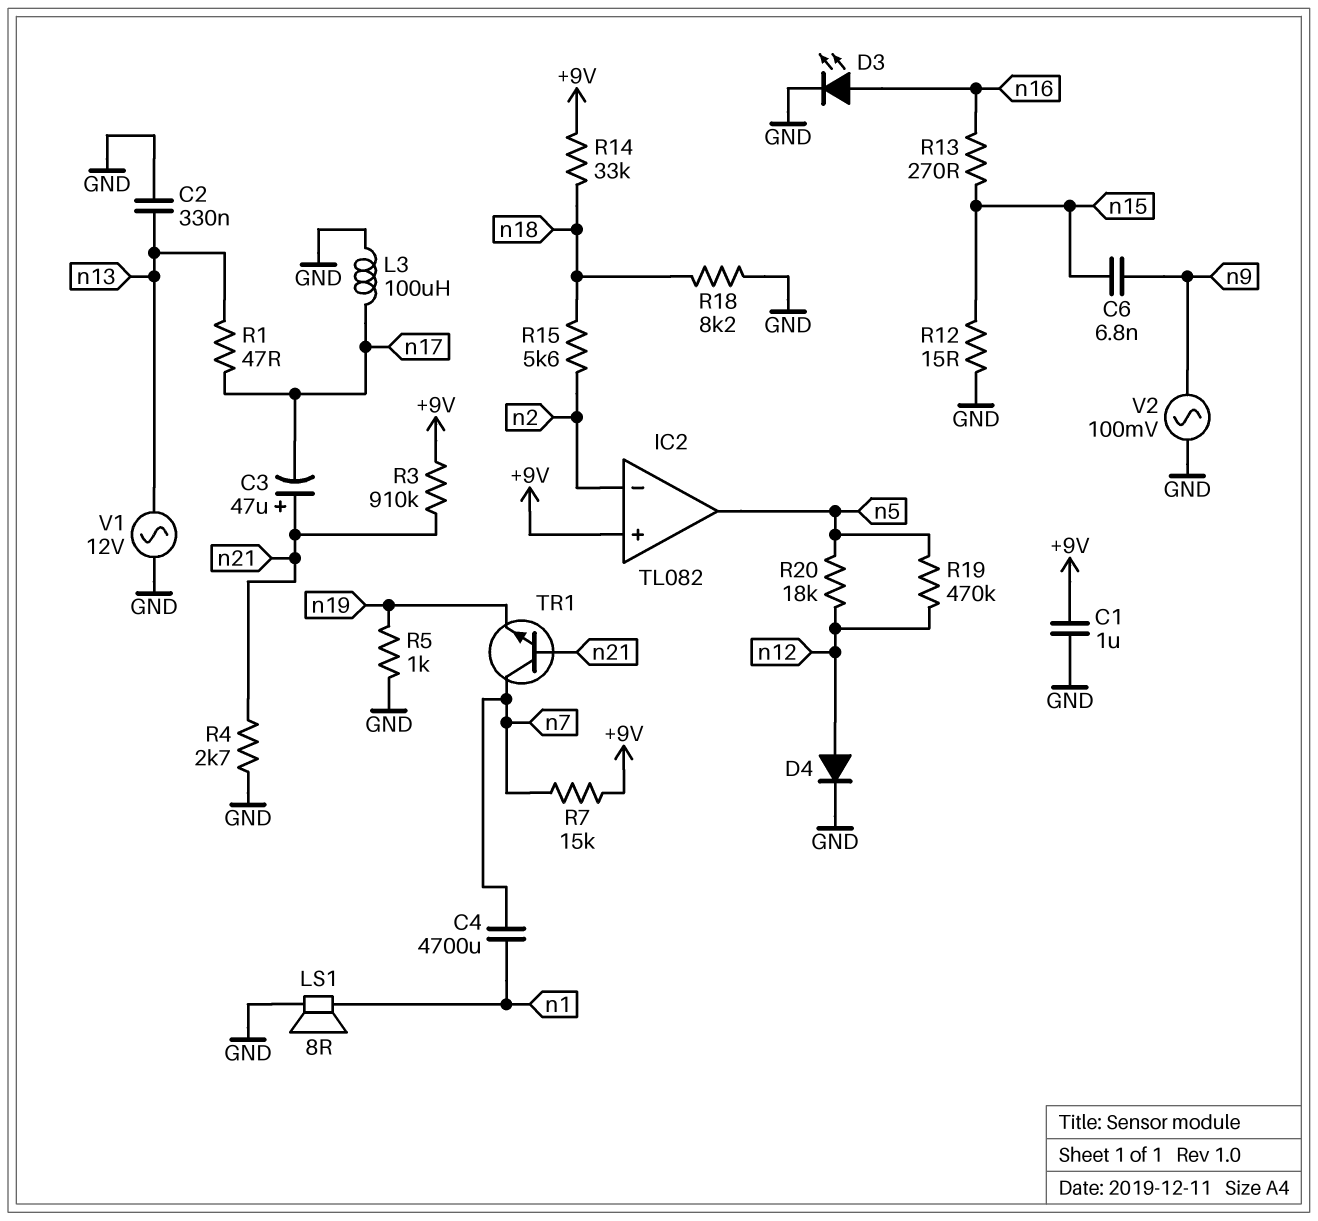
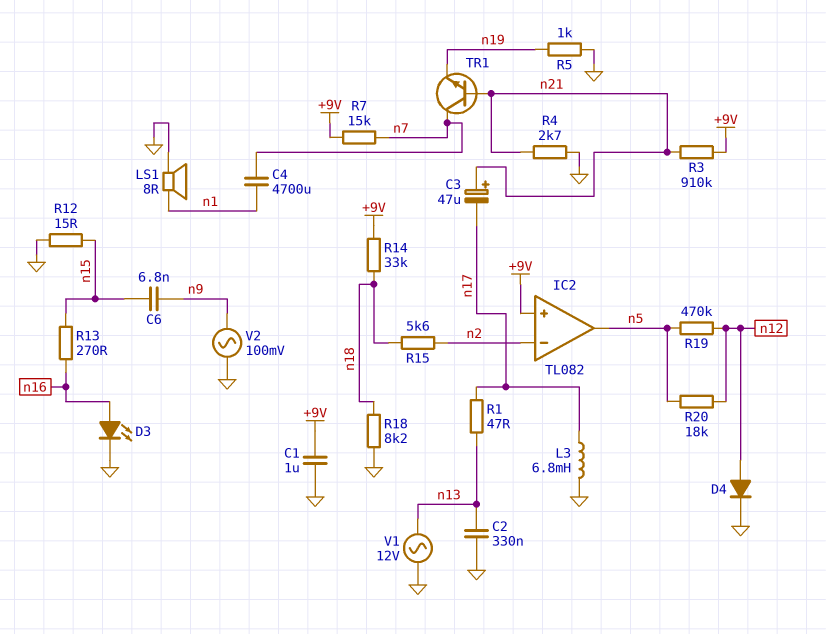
L3: 100uH (GND, n17) -> 6.8mH (GND, n17)

